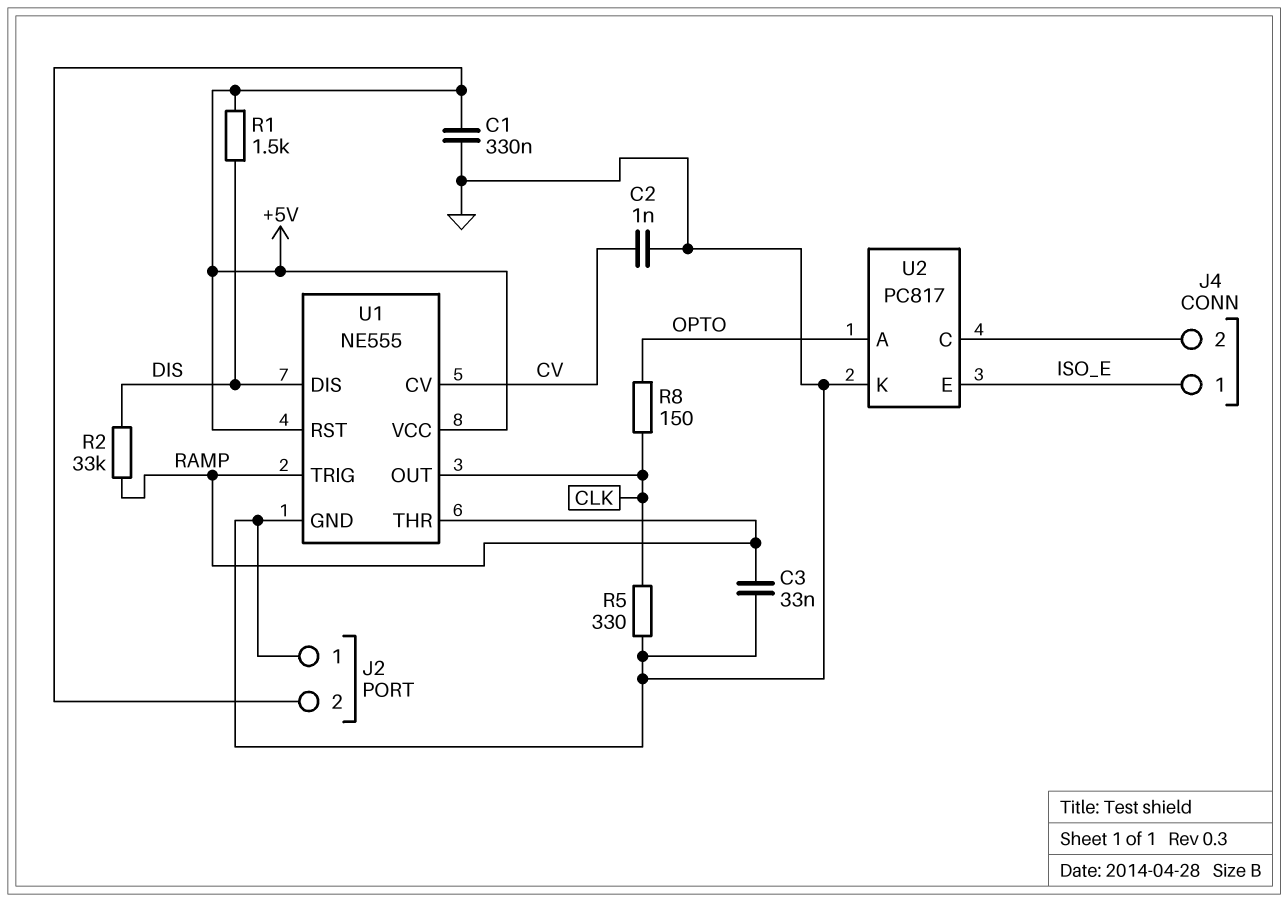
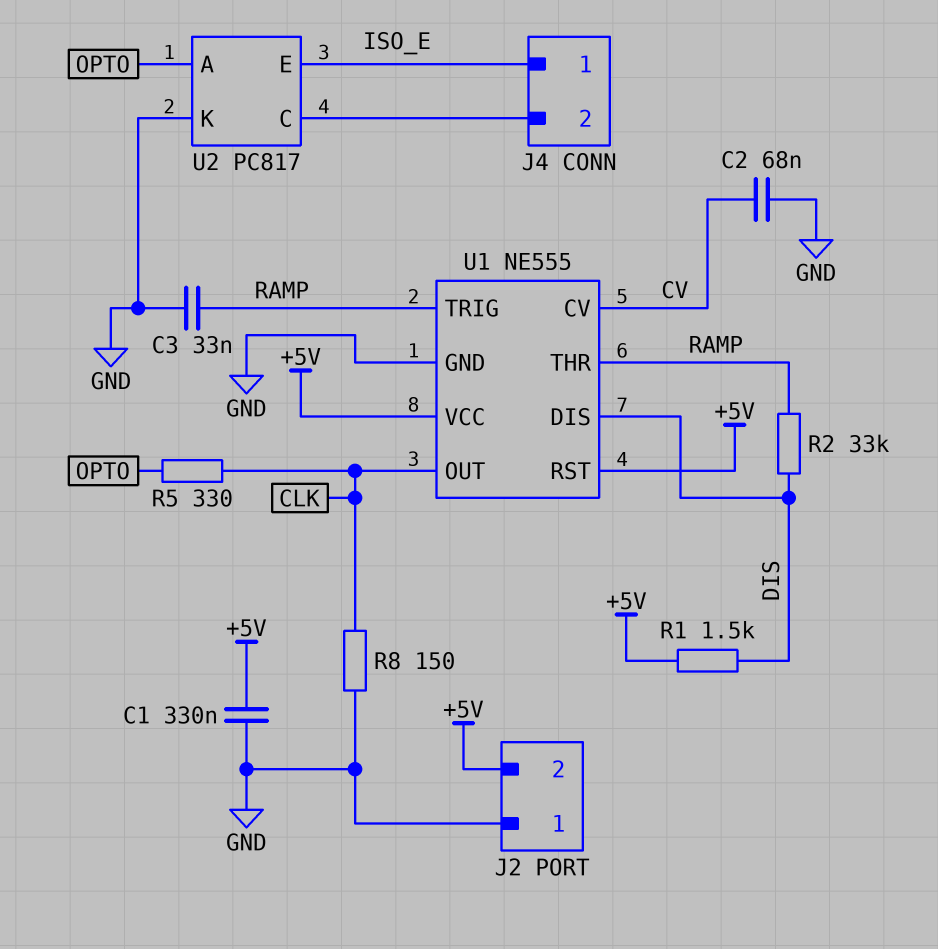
C2: 1nF (CV, GND) -> 68nF (CV, GND)
R5: 330 (CLK, GND) -> 330 (CLK, OPTO)
R8: 150 (CLK, OPTO) -> 150 (CLK, GND)

